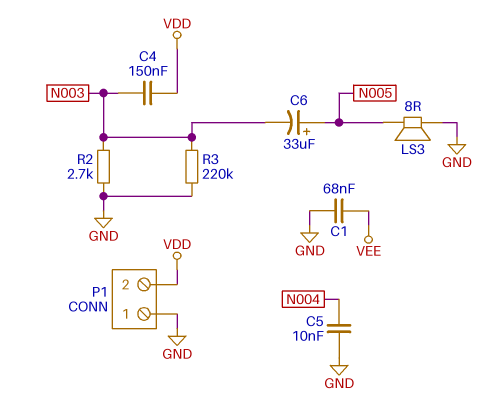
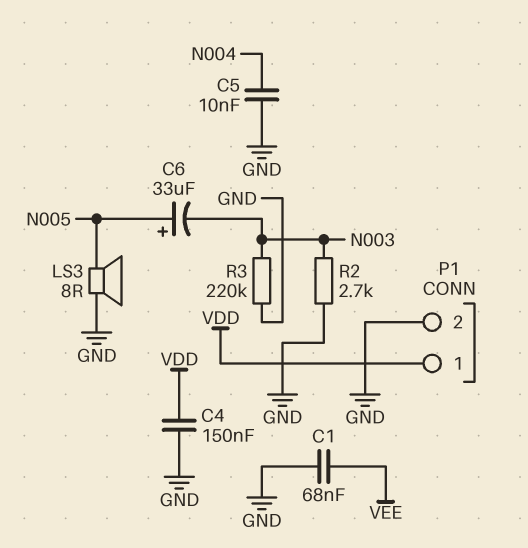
C4: 150nF (N003, VDD) -> 150nF (GND, VDD)
P1 pin 1: GND -> VDD
P1 pin 2: VDD -> GND

